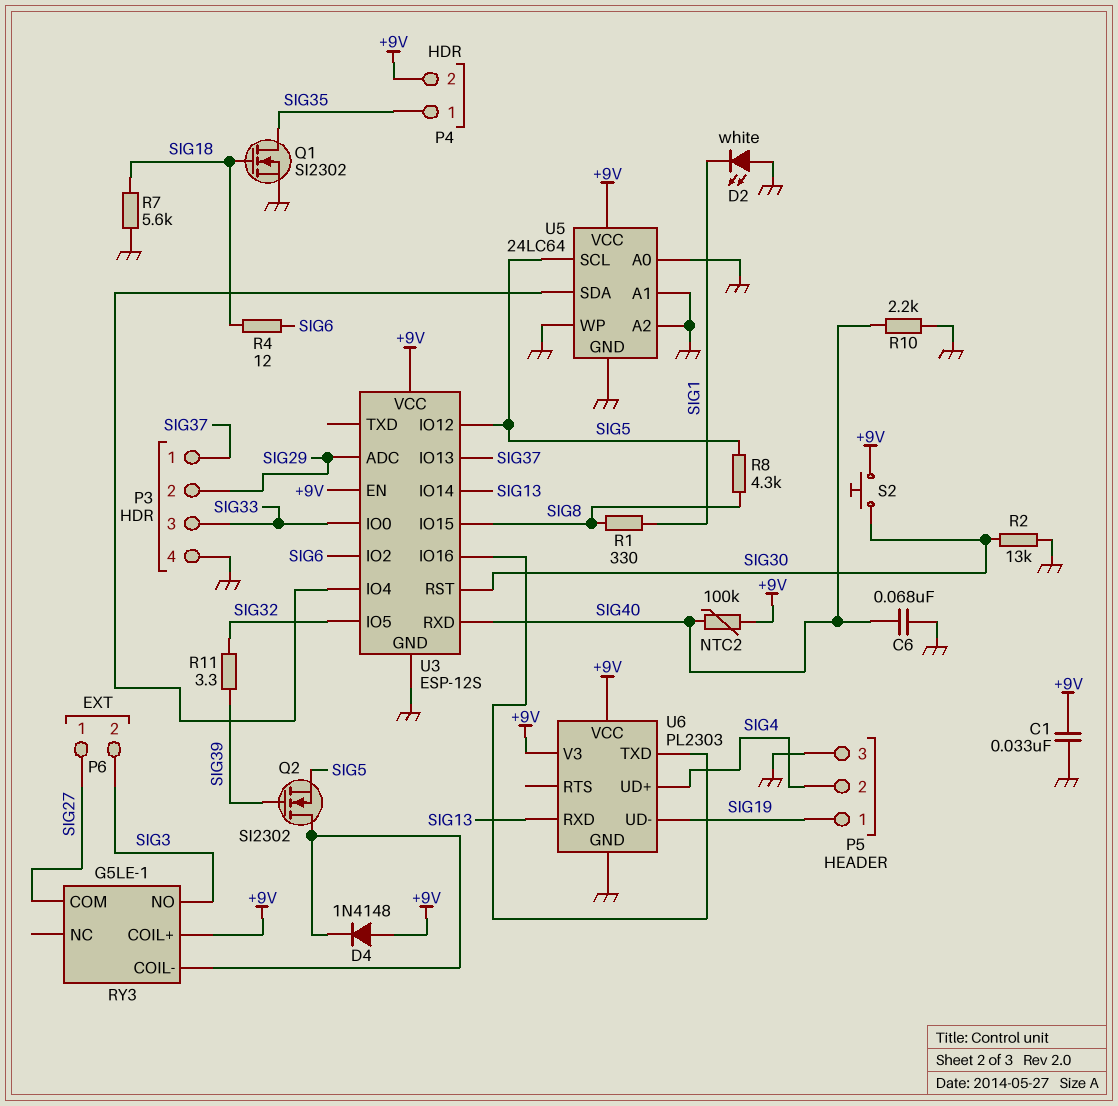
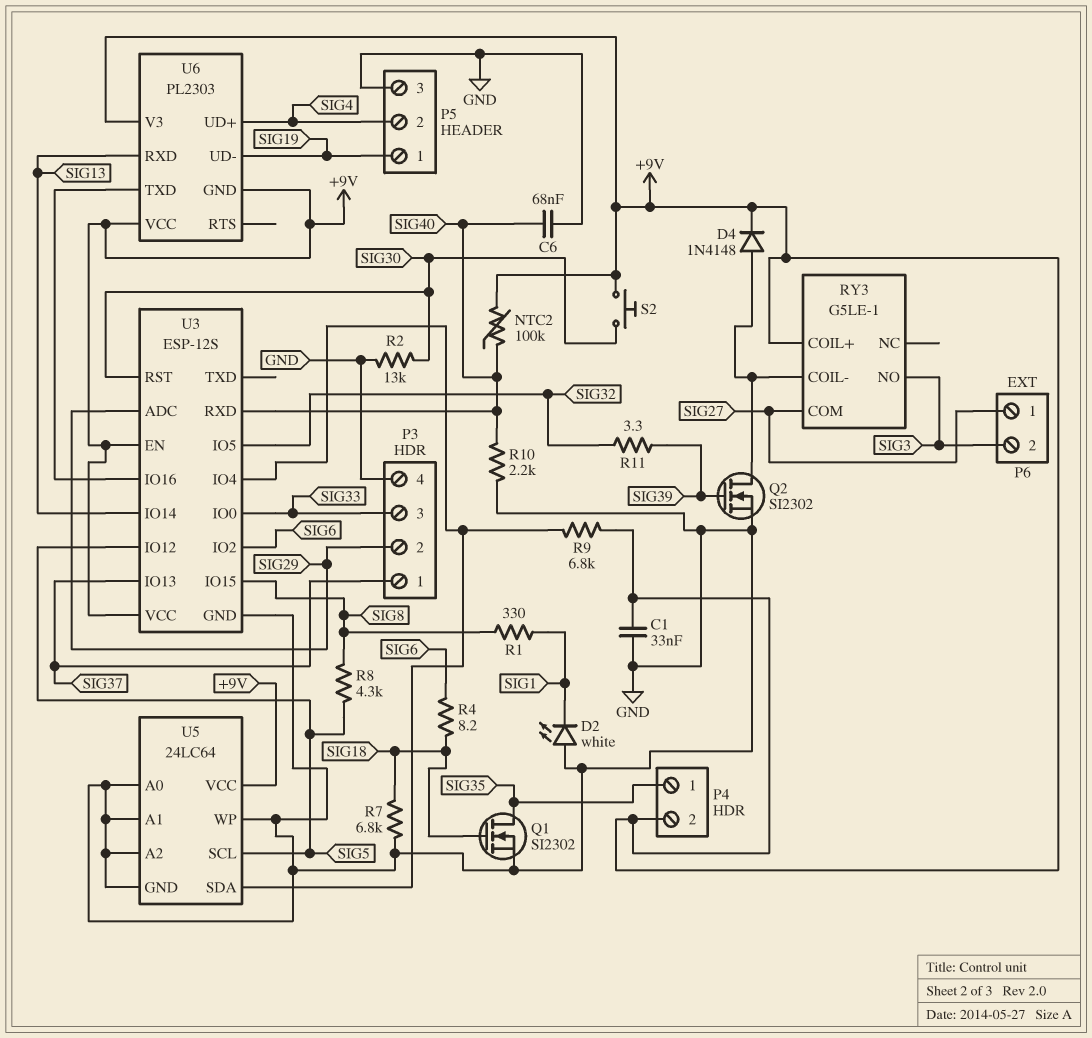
D4: diode 1N4148 (A +9V, K RY3/COIL-) -> diode 1N4148 (A RY3/COIL-, K +9V)
Q2: NMOS SI2302 (G SIG39, D RY3/COIL-, S SIG5) -> NMOS SI2302 (G SIG39, D RY3/COIL-, S GND)
R4: 12 (SIG6, SIG18) -> 8.2 (SIG6, SIG18)
R7: 5.6k (GND, SIG18) -> 6.8k (GND, SIG18)
R9: none -> 6.8k (+9V, U3/IO4)
U6 pin GND: GND -> +9V

